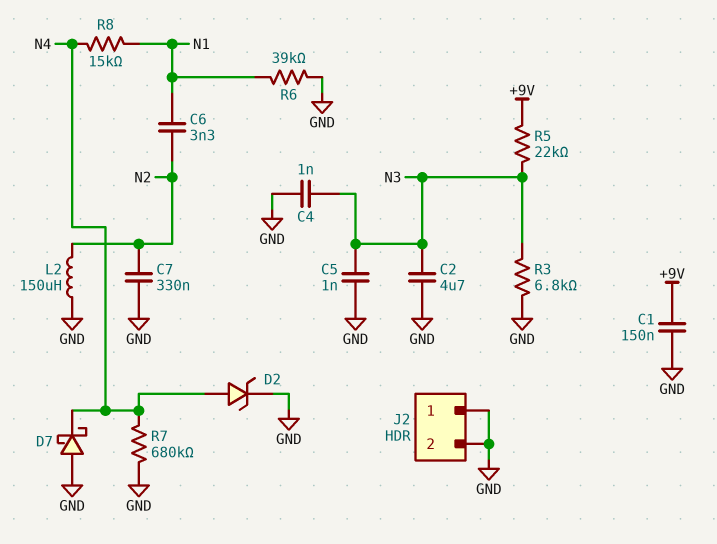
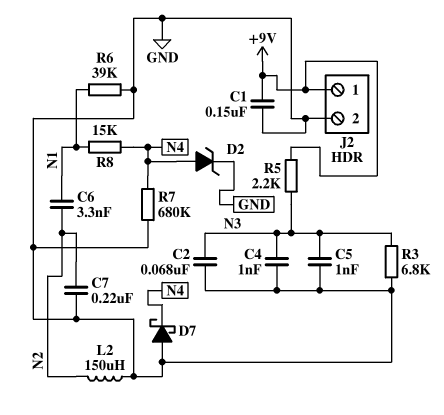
C2: 4.7uF (GND, N3) -> 68nF (GND, N3)
C7: 330nF (GND, N2) -> 220nF (GND, N2)
J2 pin 1: GND -> +9V
R5: 22k (+9V, N3) -> 2.2k (+9V, N3)

